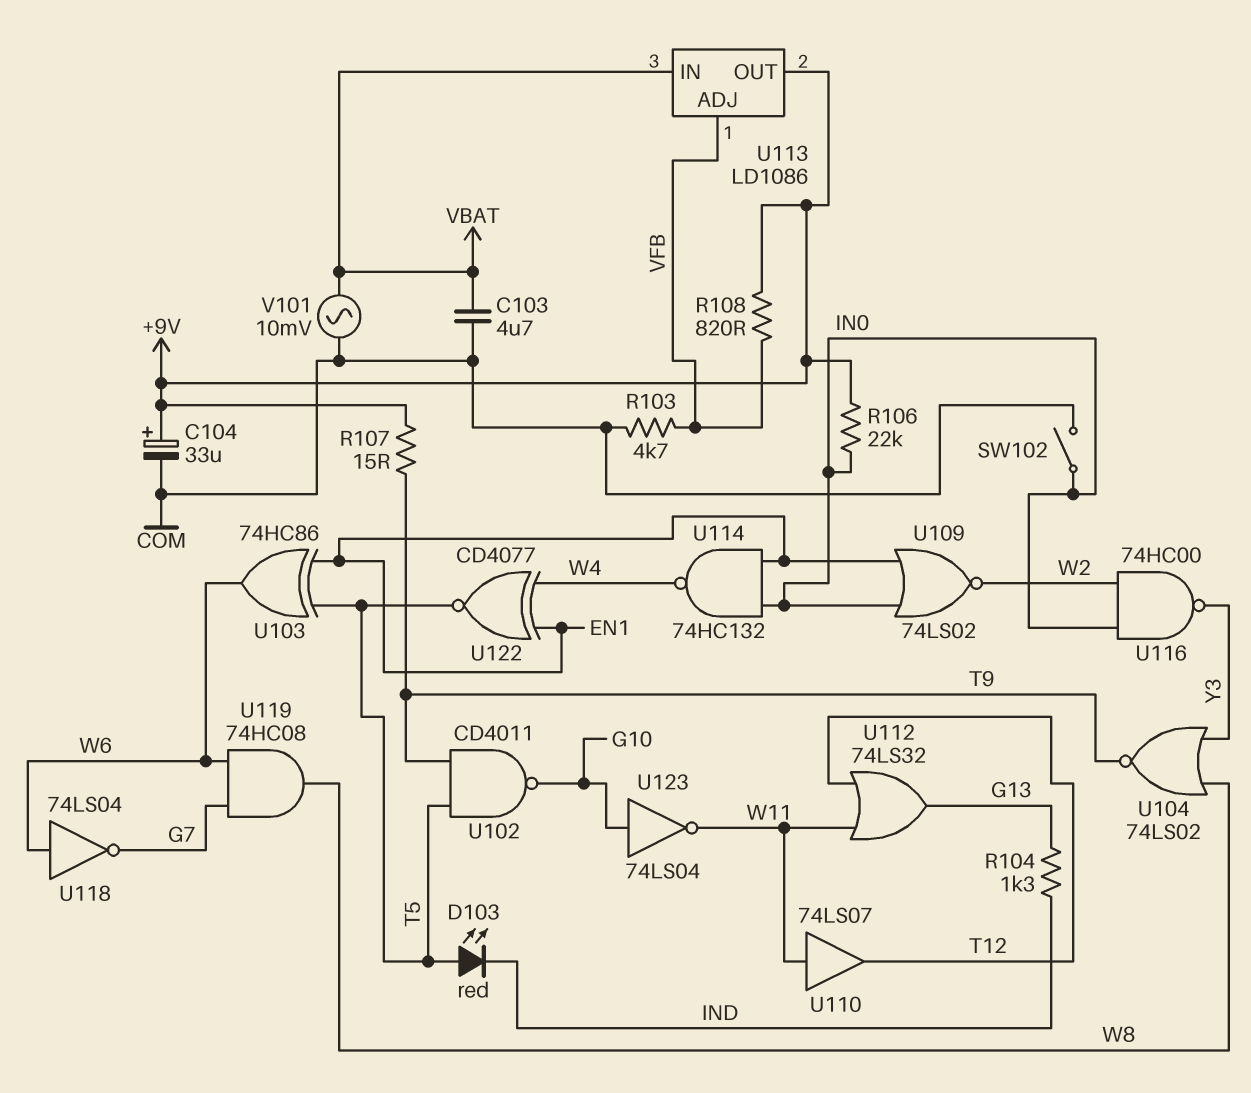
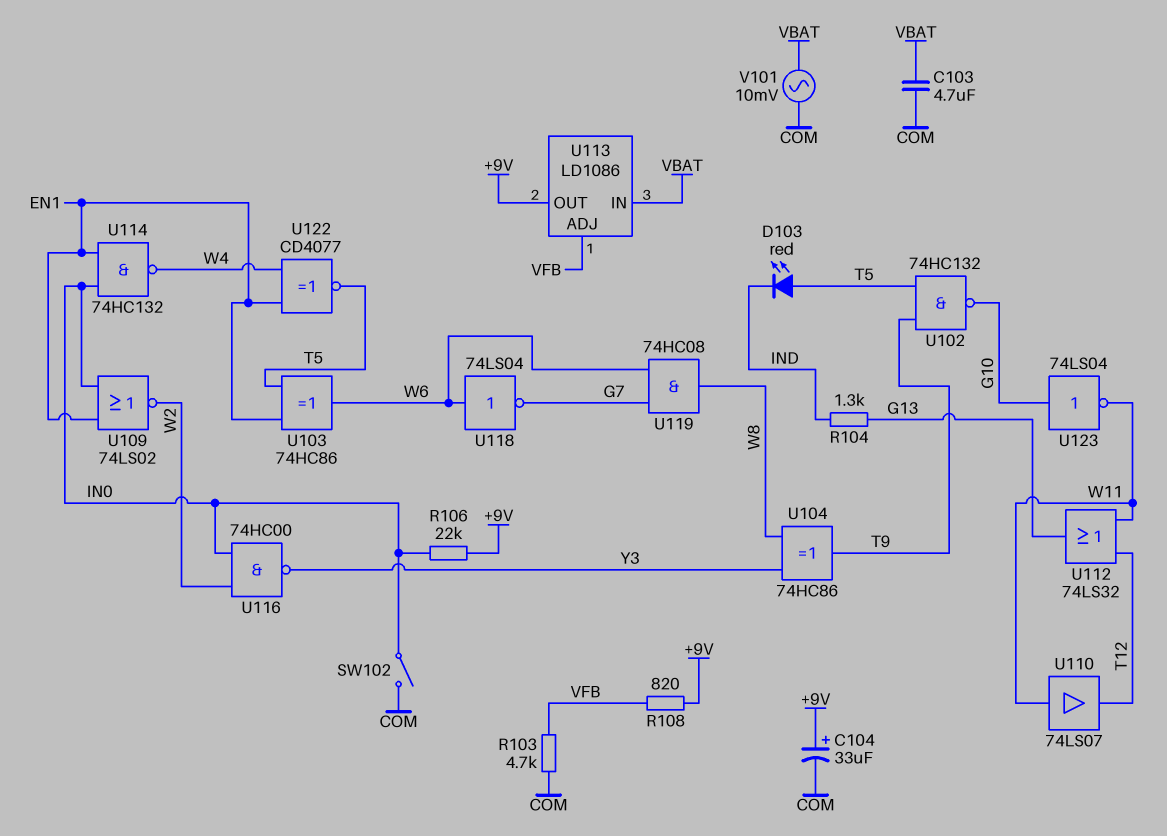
R107: 15 (+9V, T9) -> none
U102: NAND CD4011 (in T5, in T9, out G10) -> NAND 74HC132 (in T5, in T9, out G10)
U104: NOR 74LS02 (in W8, in Y3, out T9) -> XOR 74HC86 (in W8, in Y3, out T9)

